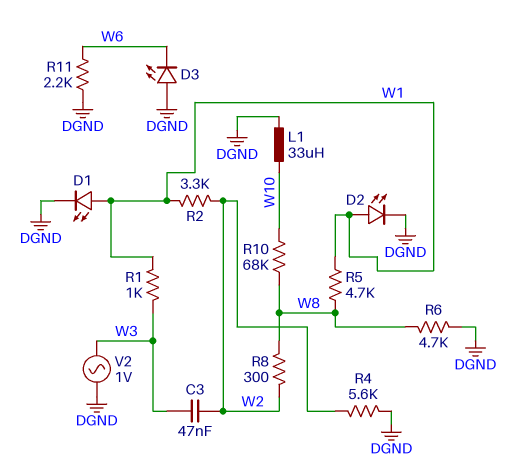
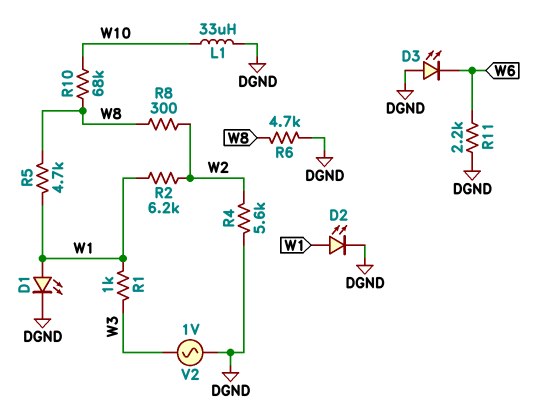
C3: 47nF (W2, W3) -> none
R2: 3.3k (W1, W2) -> 6.2k (W1, W2)

